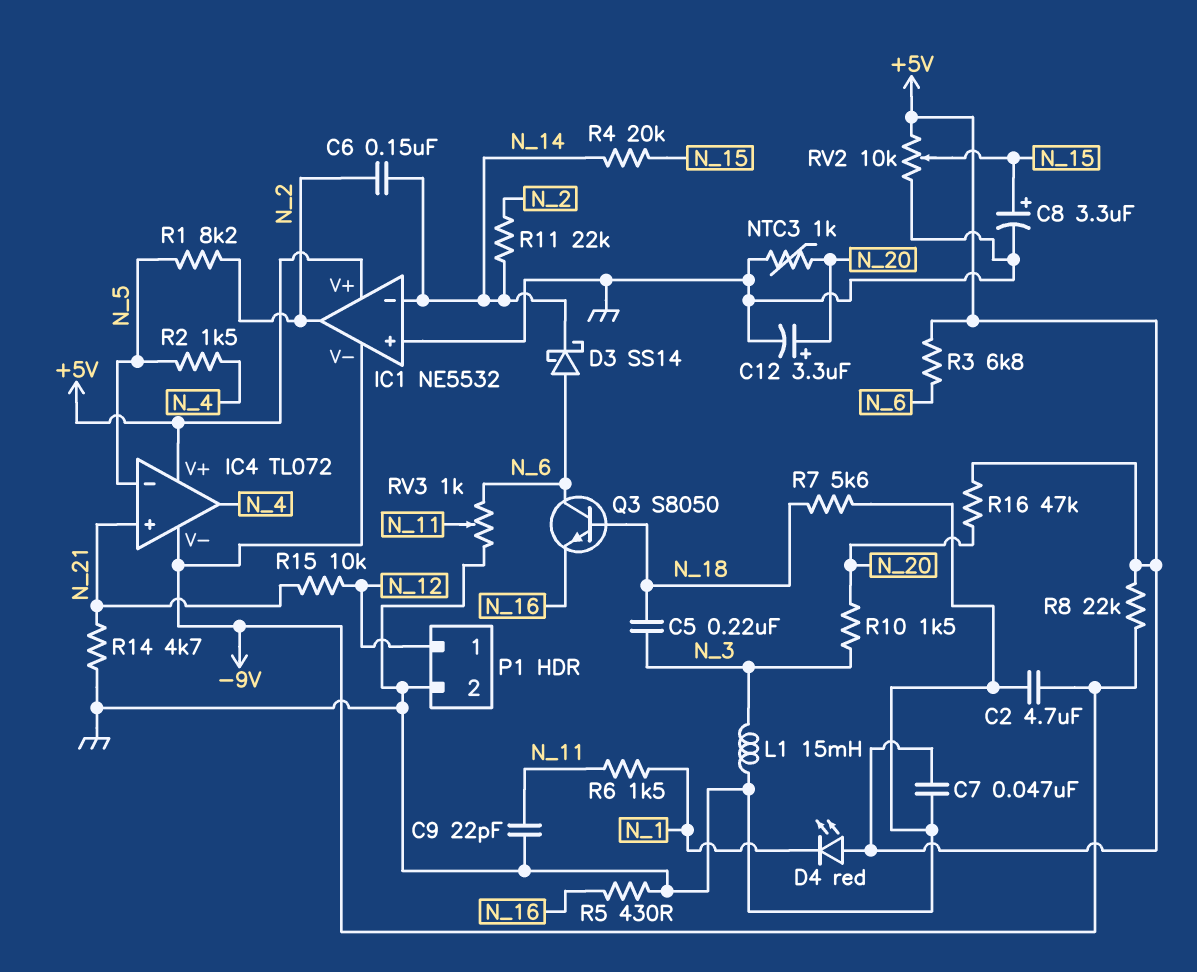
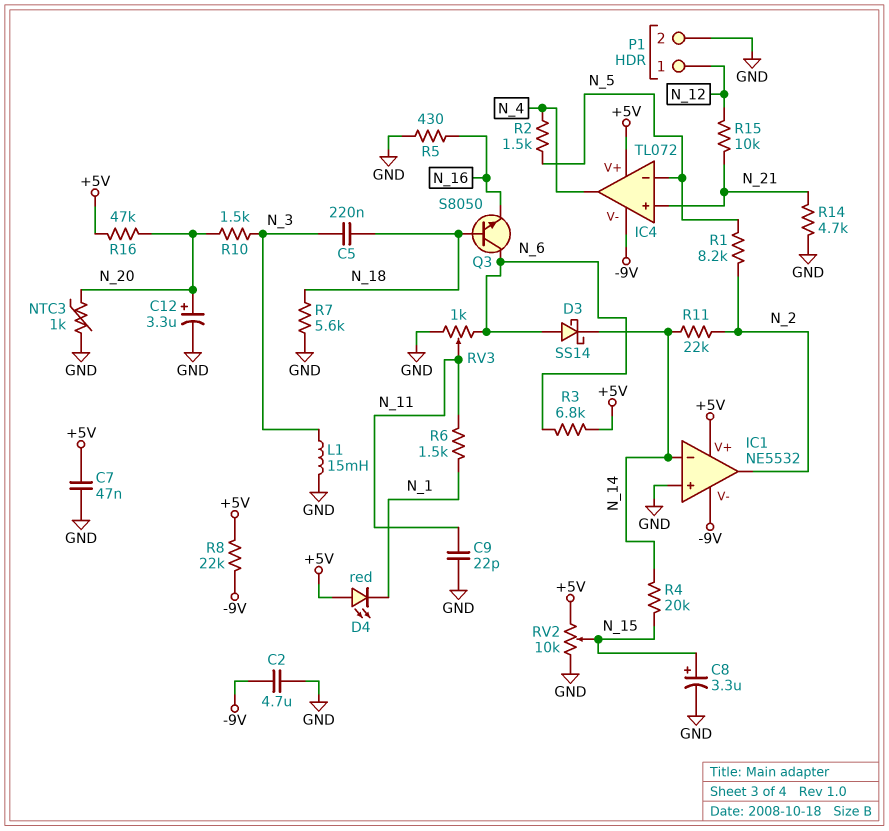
C6: 150nF (N_2, N_14) -> none

